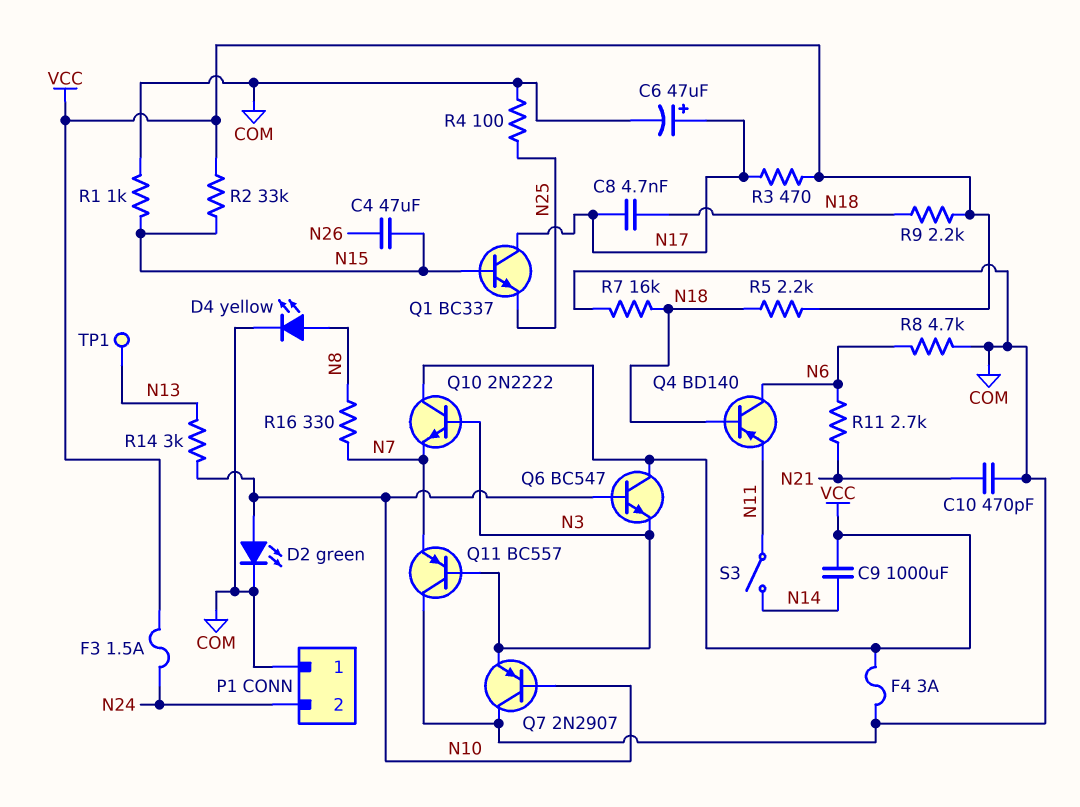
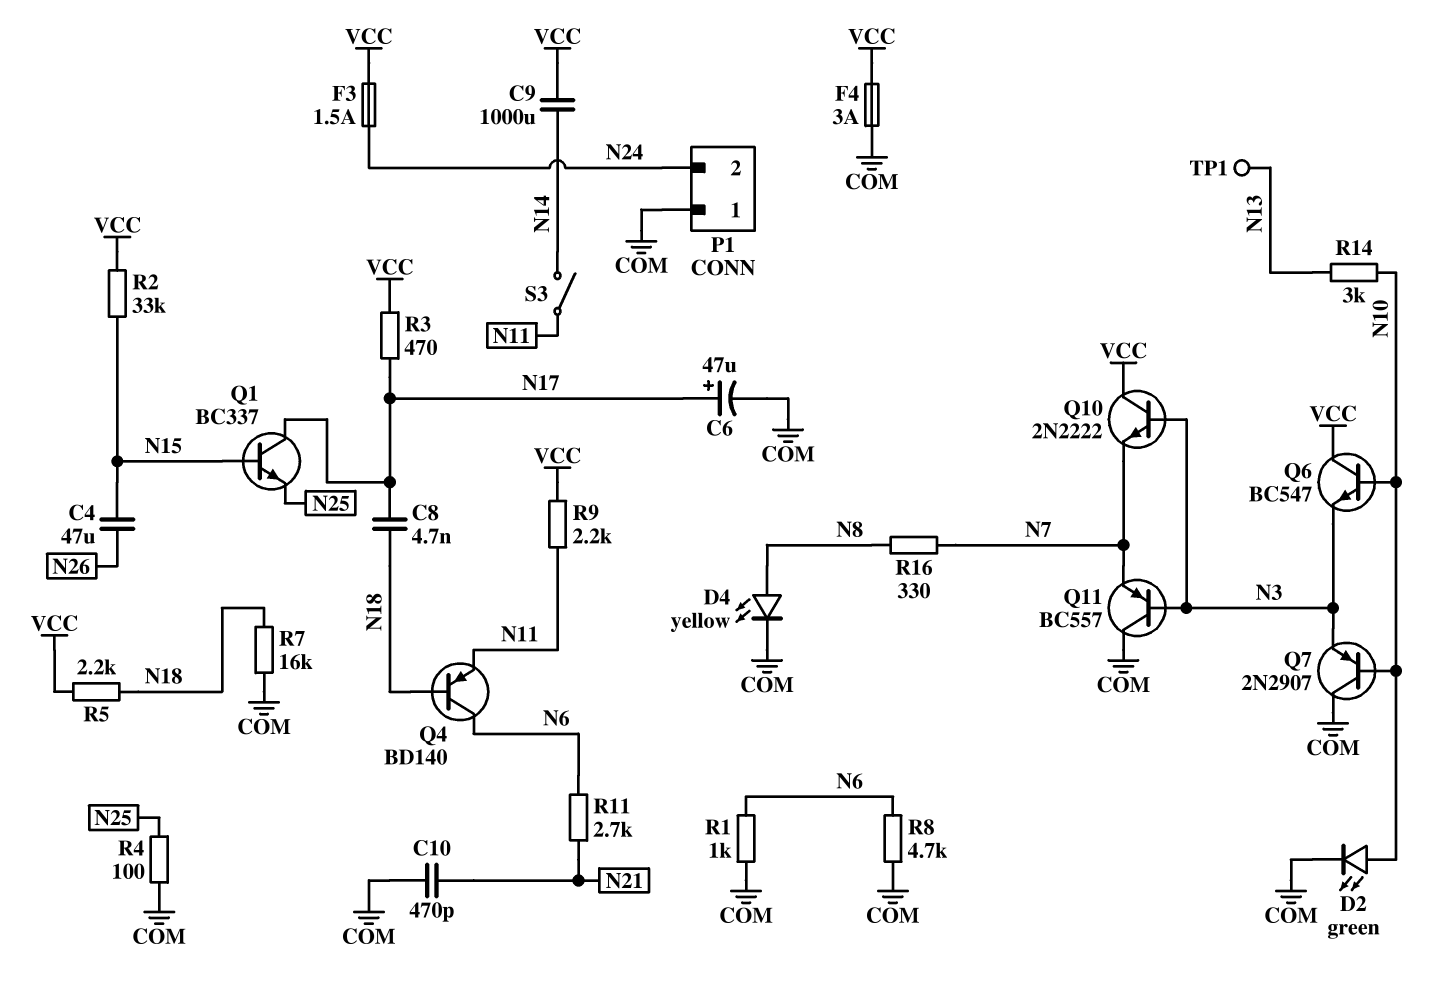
R1: 1k (COM, N15) -> 1k (COM, N6)
R9: 2.2k (N18, VCC) -> 2.2k (N11, VCC)

